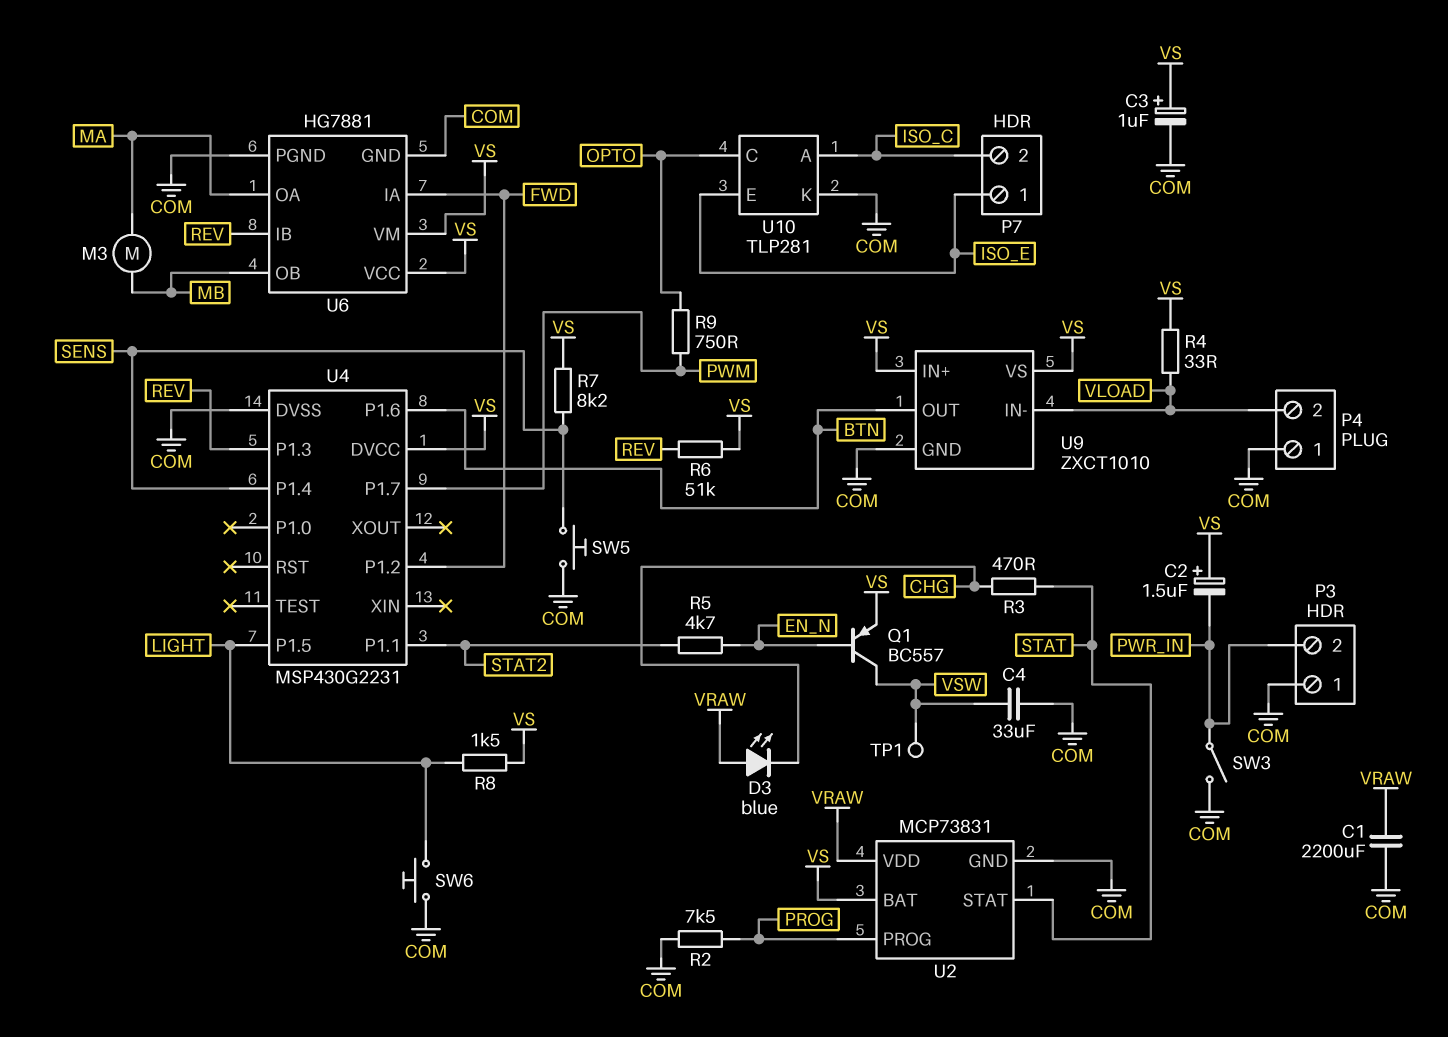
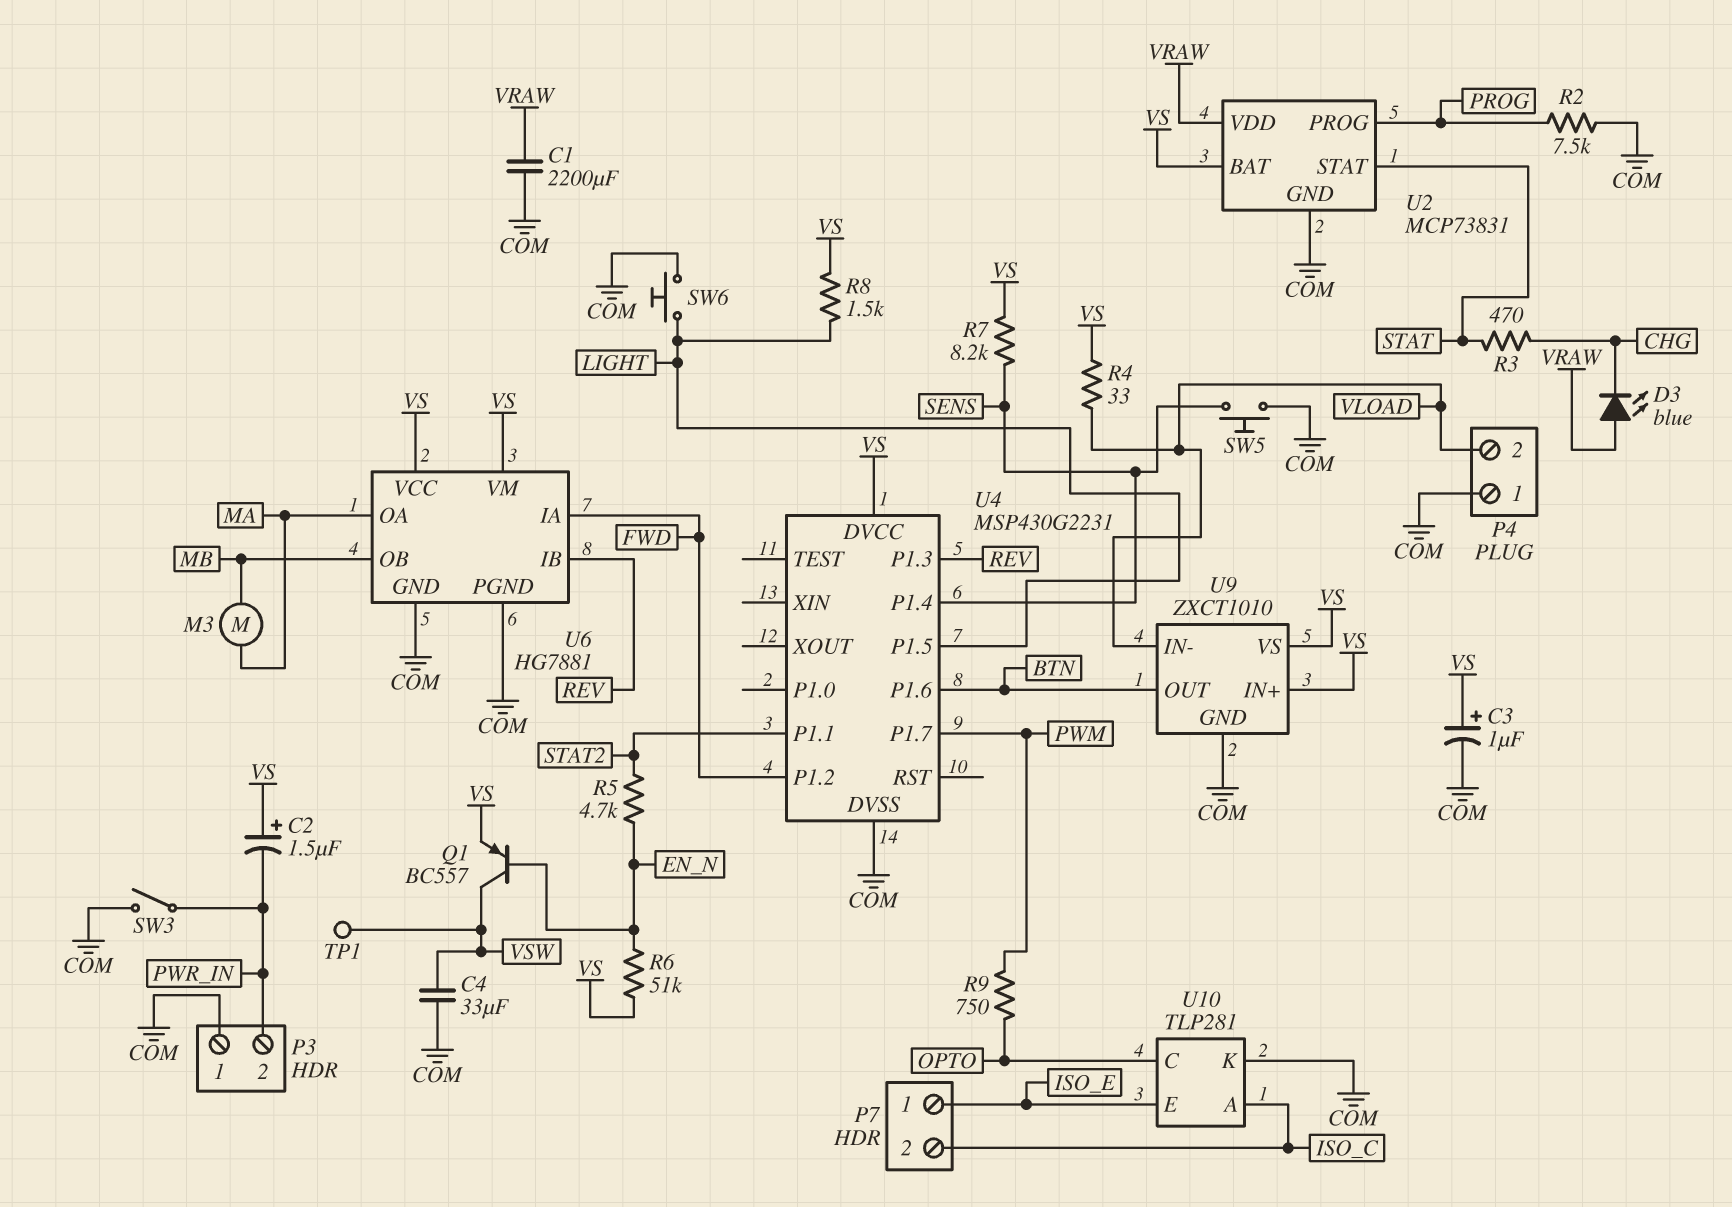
R6: 51k (REV, VS) -> 51k (EN_N, VS)

